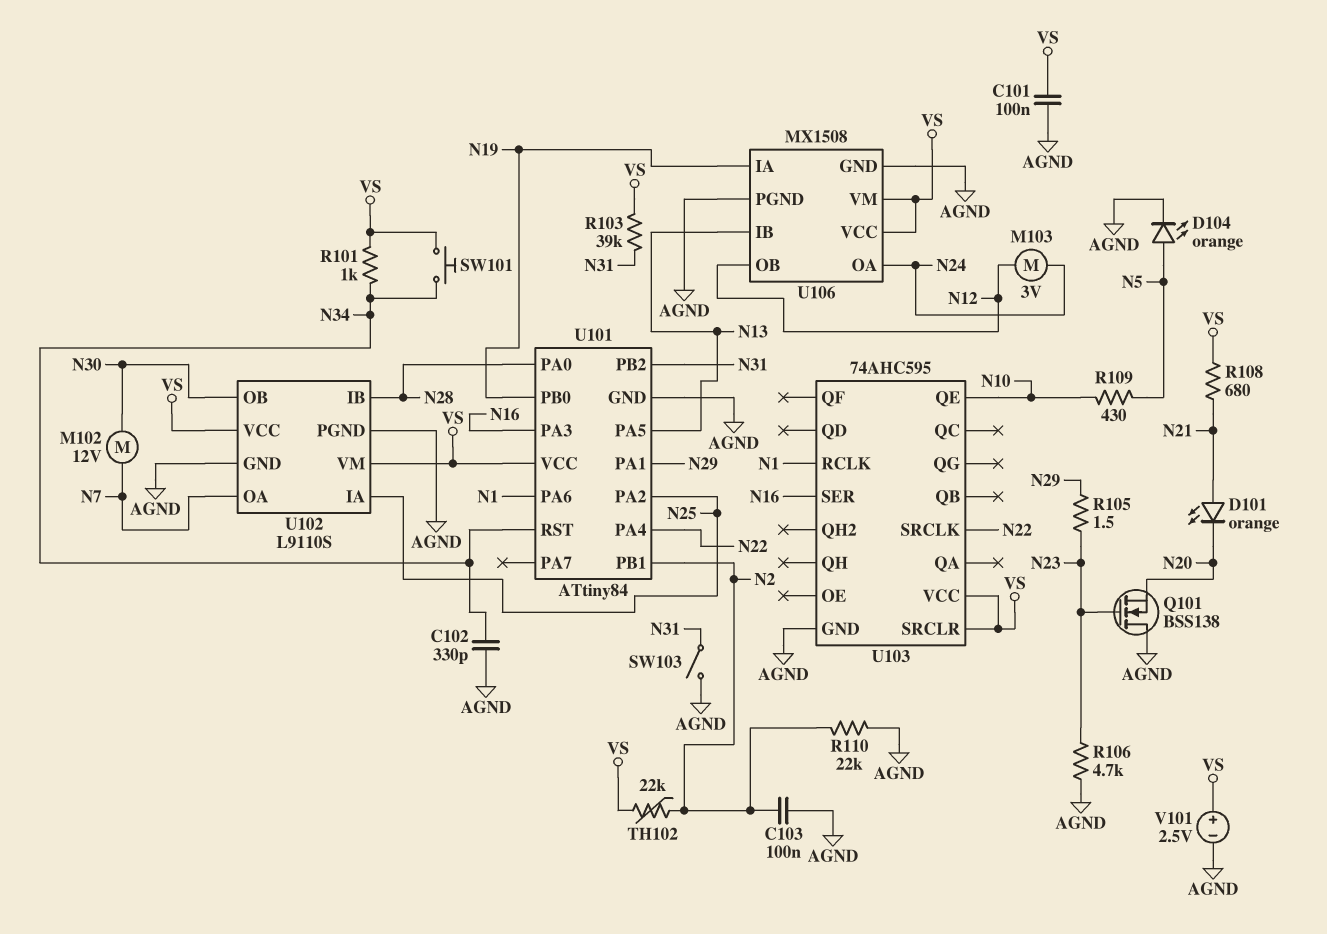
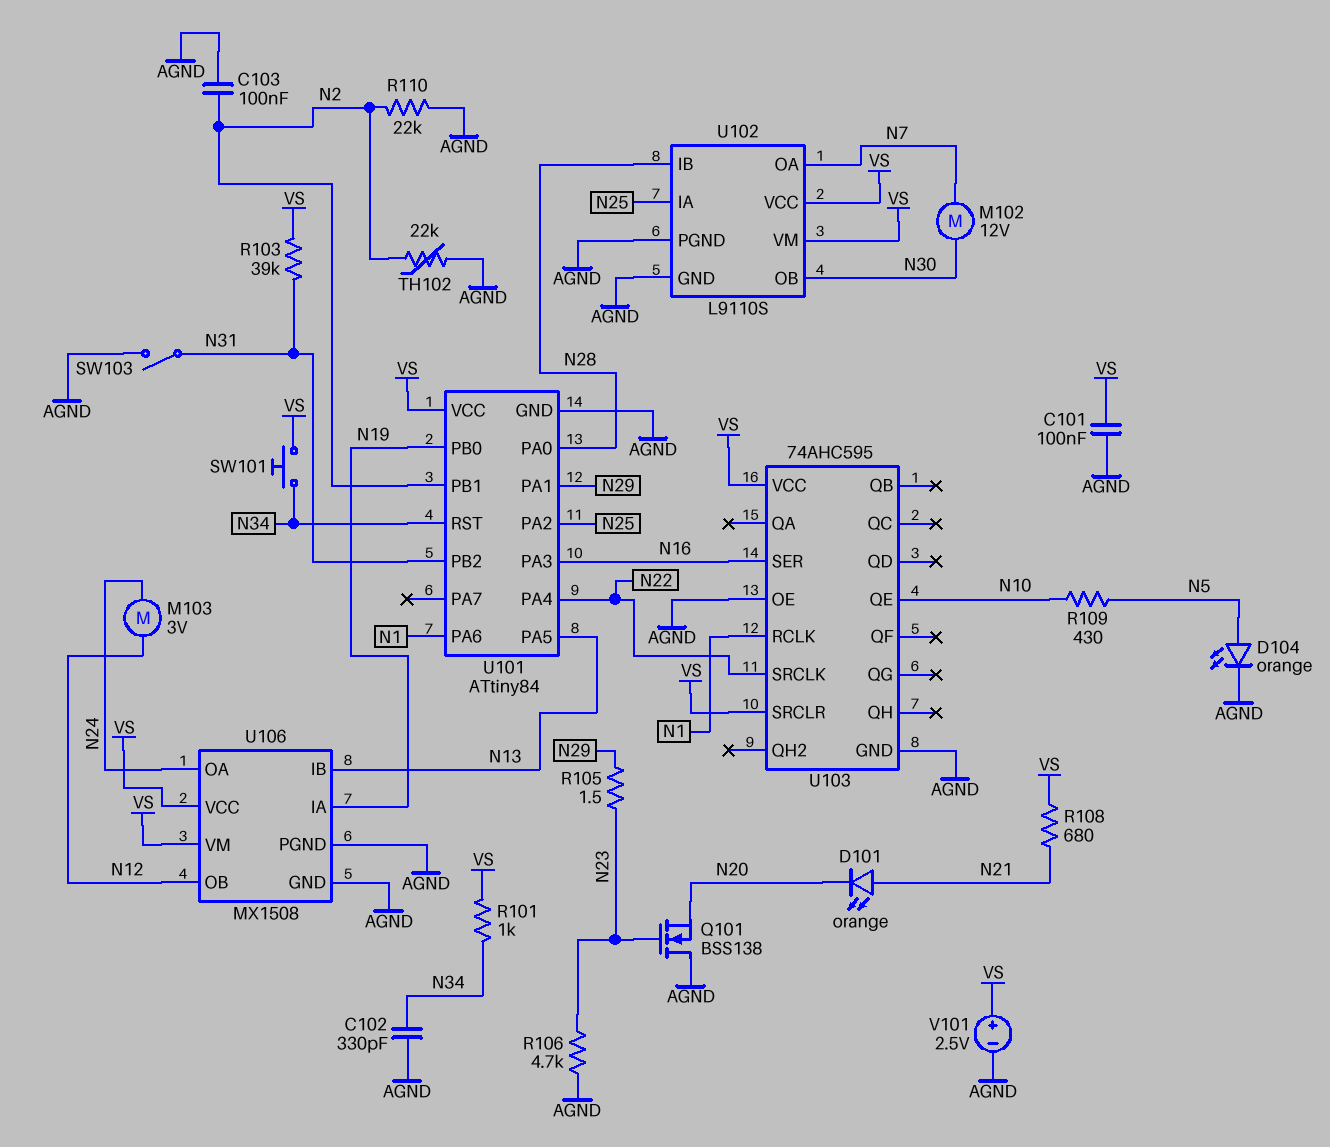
TH102: 22k (N2, VS) -> 22k (AGND, N2)
U103 pin OE: none -> AGND

